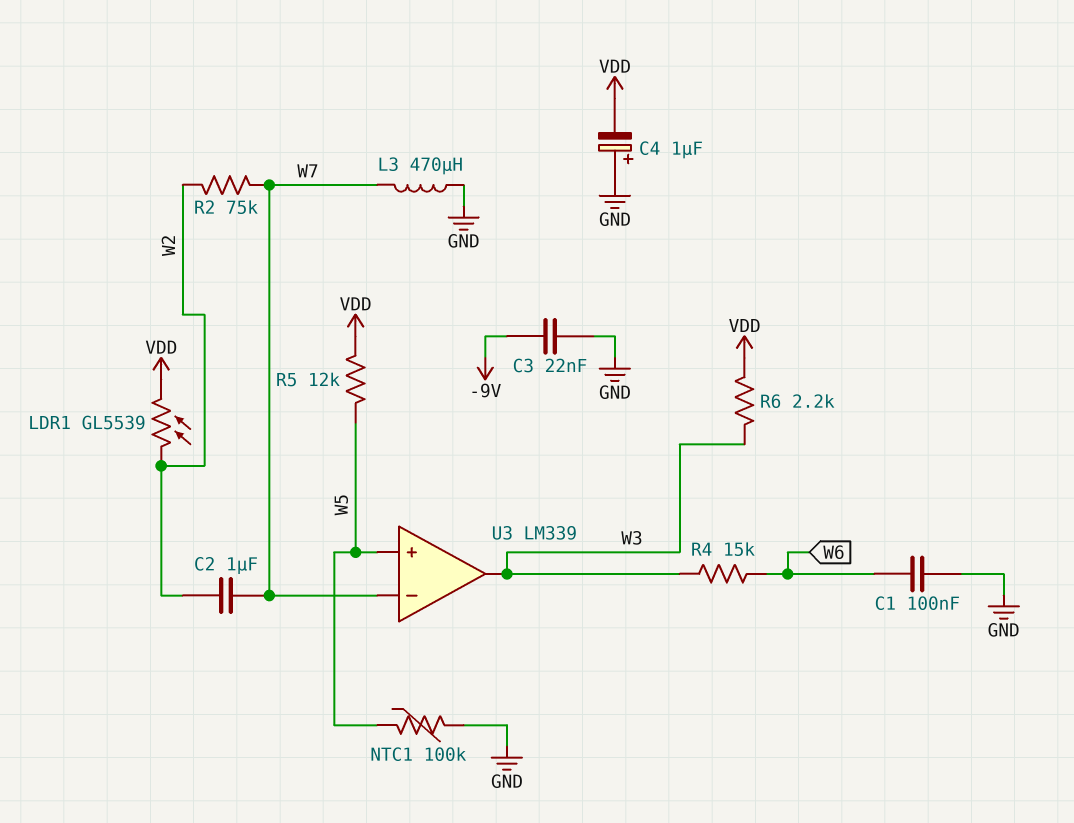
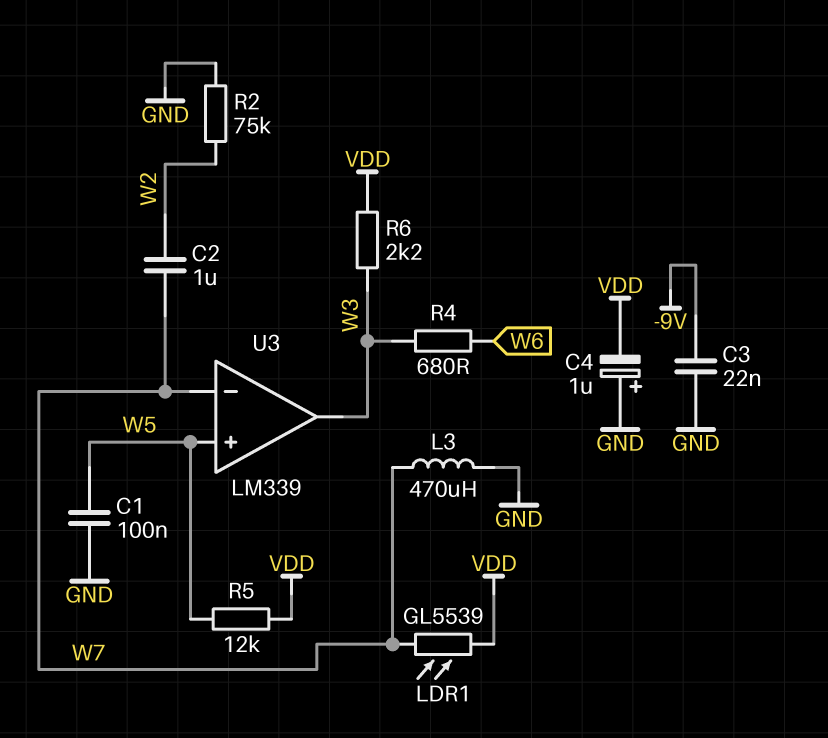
C1: 100nF (GND, W6) -> 100nF (GND, W5)
LDR1: GL5539 (VDD, W2) -> GL5539 (VDD, W7)
NTC1: 100k (GND, W5) -> none
R2: 75k (W2, W7) -> 75k (GND, W2)
R4: 15k (W3, W6) -> 680 (W3, W6)

